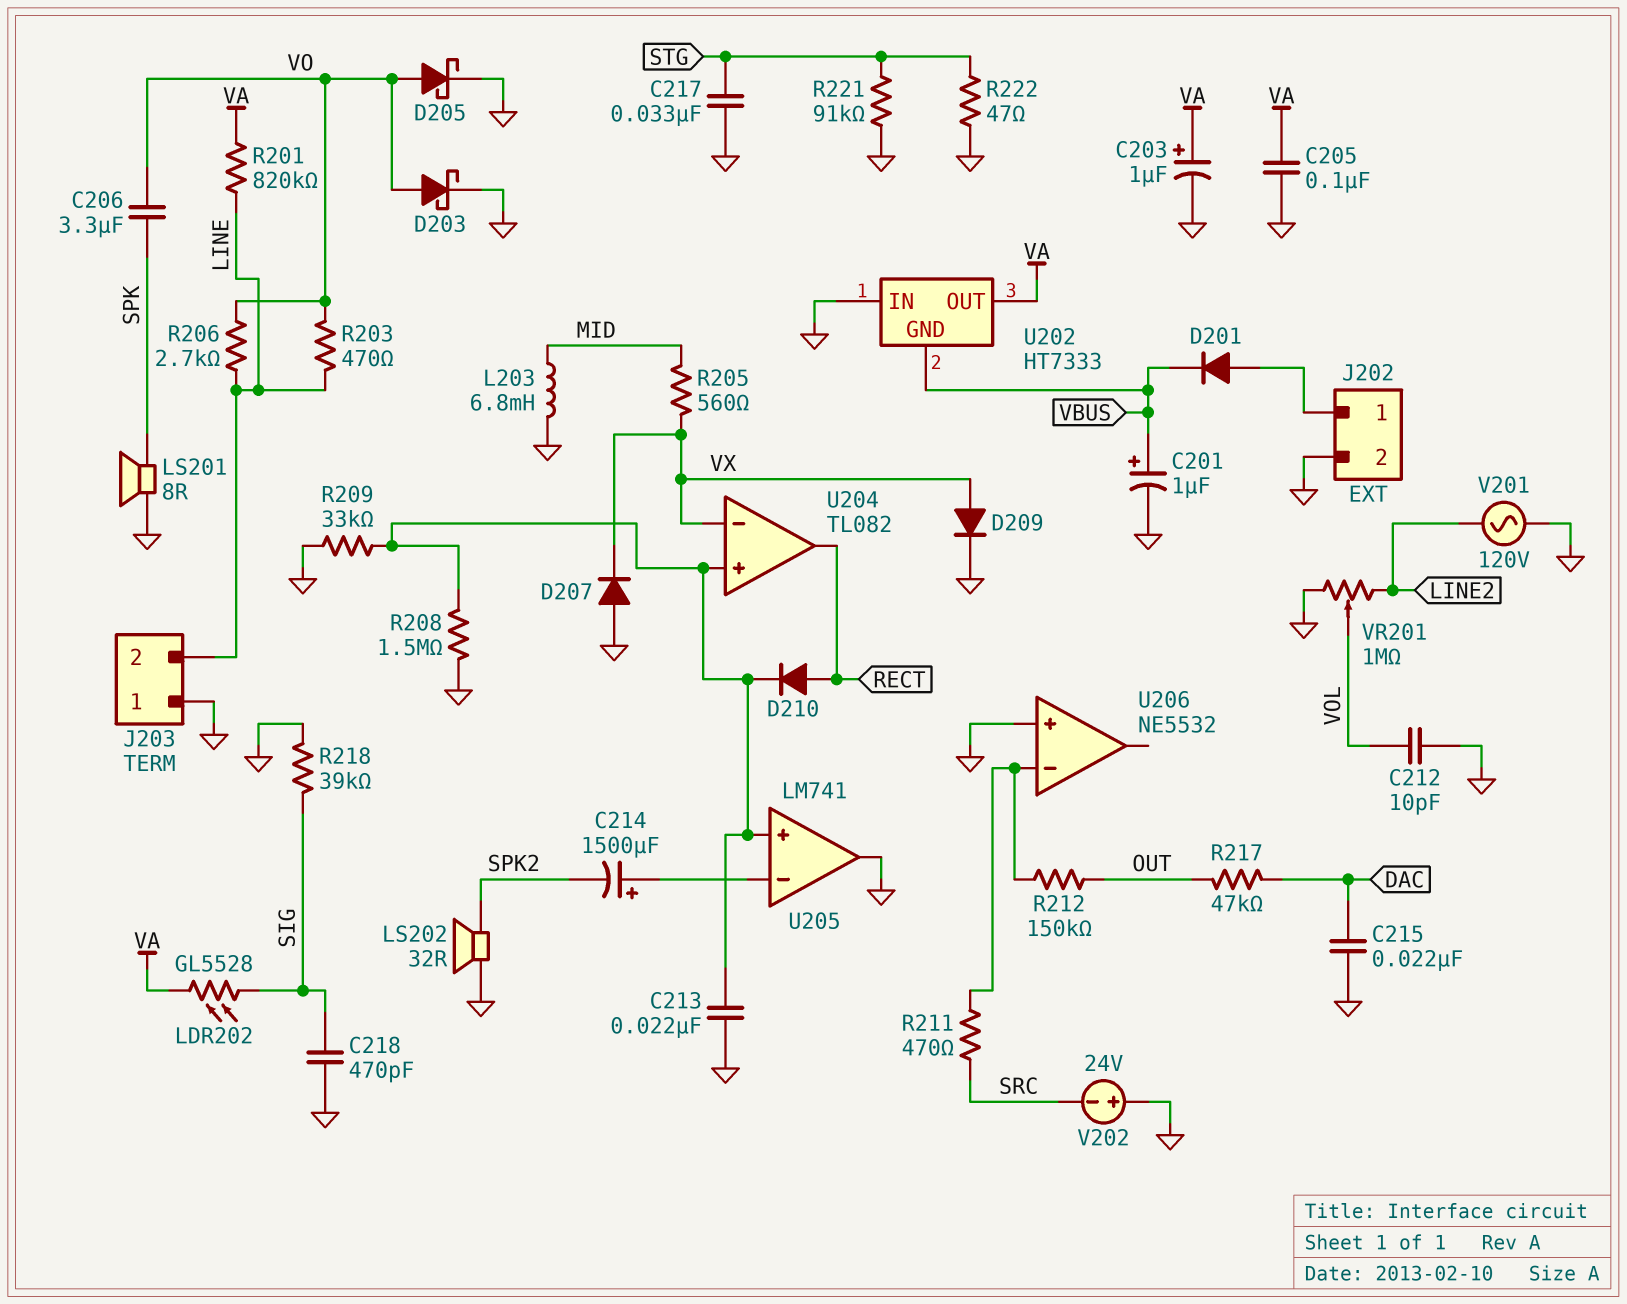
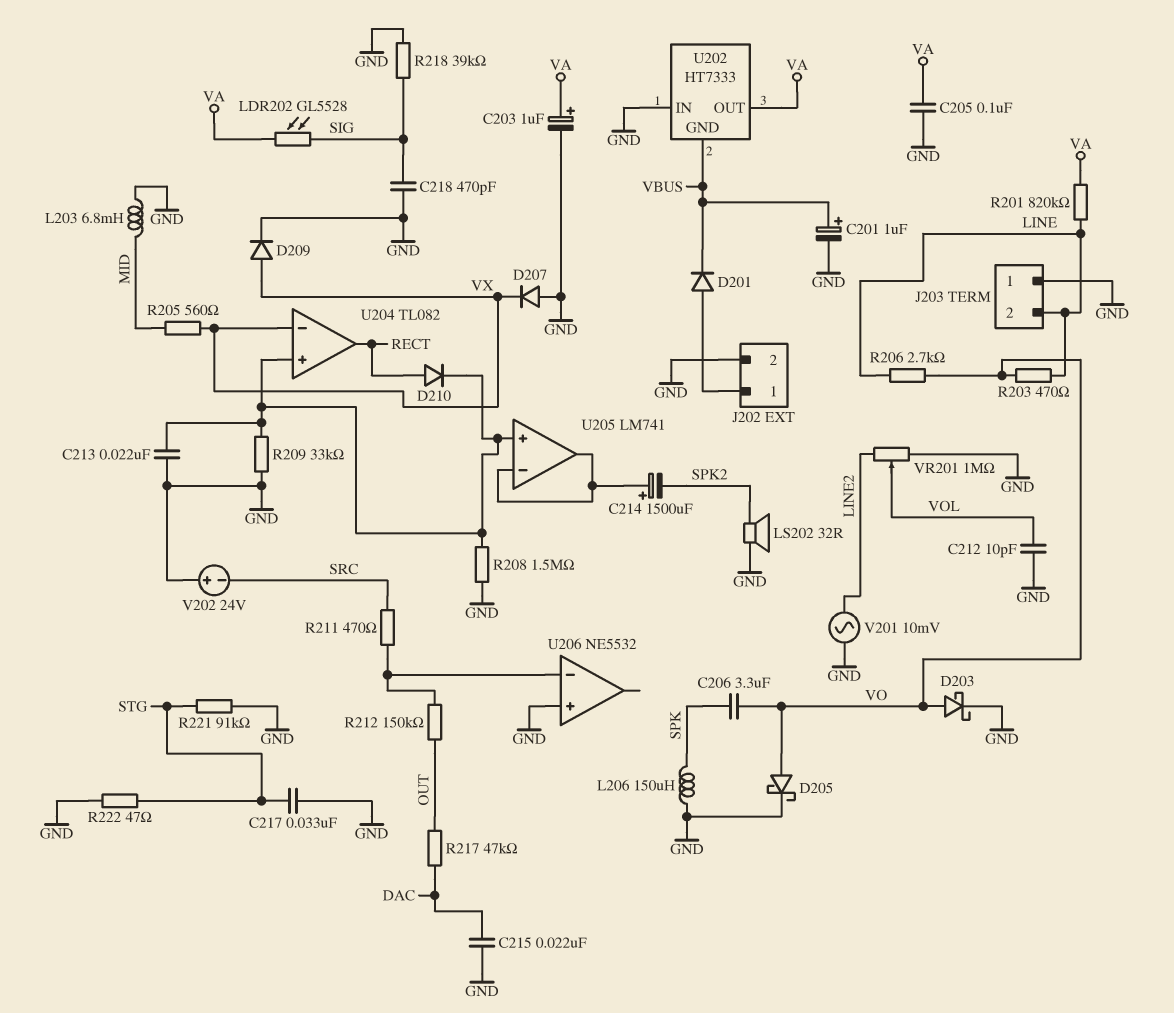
L206: none -> 150uH (GND, SPK)
LS201: speaker 8R (GND, SPK) -> none
U205 pin out: GND -> U205/in-
V201: AC 120V (GND, LINE2) -> AC 10mV (GND, LINE2)

